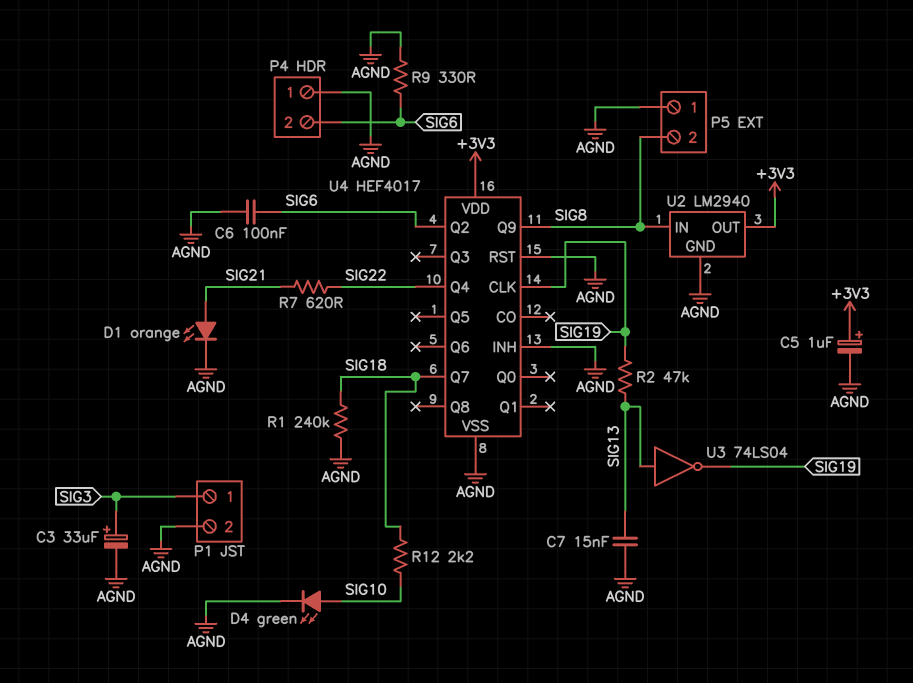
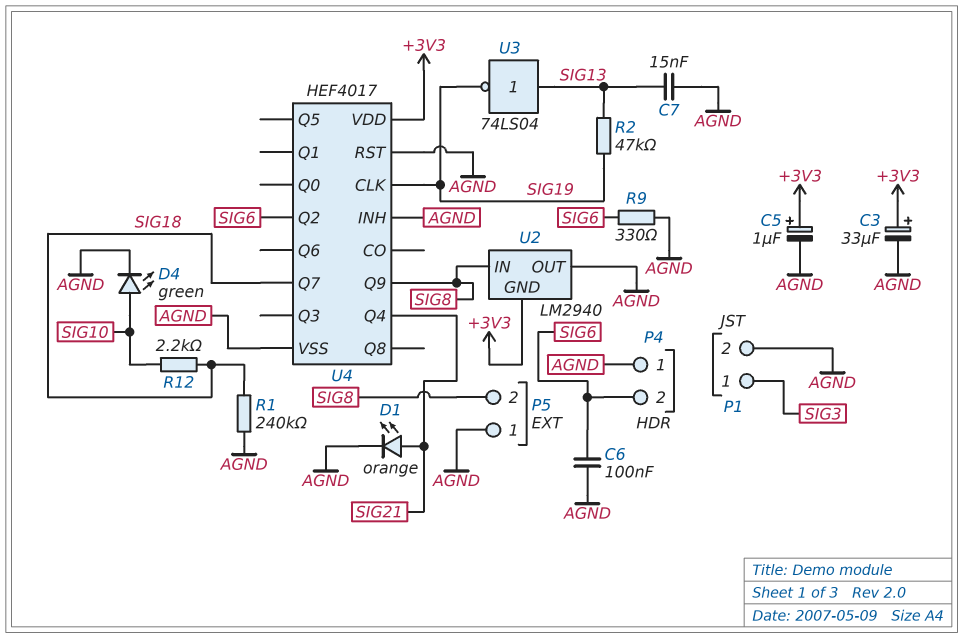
C3: 33uF (plus SIG3, minus AGND) -> 33uF (plus +3V3, minus AGND)
R7: 620 (SIG21, SIG22) -> none
U2 pin GND: AGND -> +3V3
U2 pin OUT: +3V3 -> AGND
U4 pin Q4: SIG22 -> SIG21

